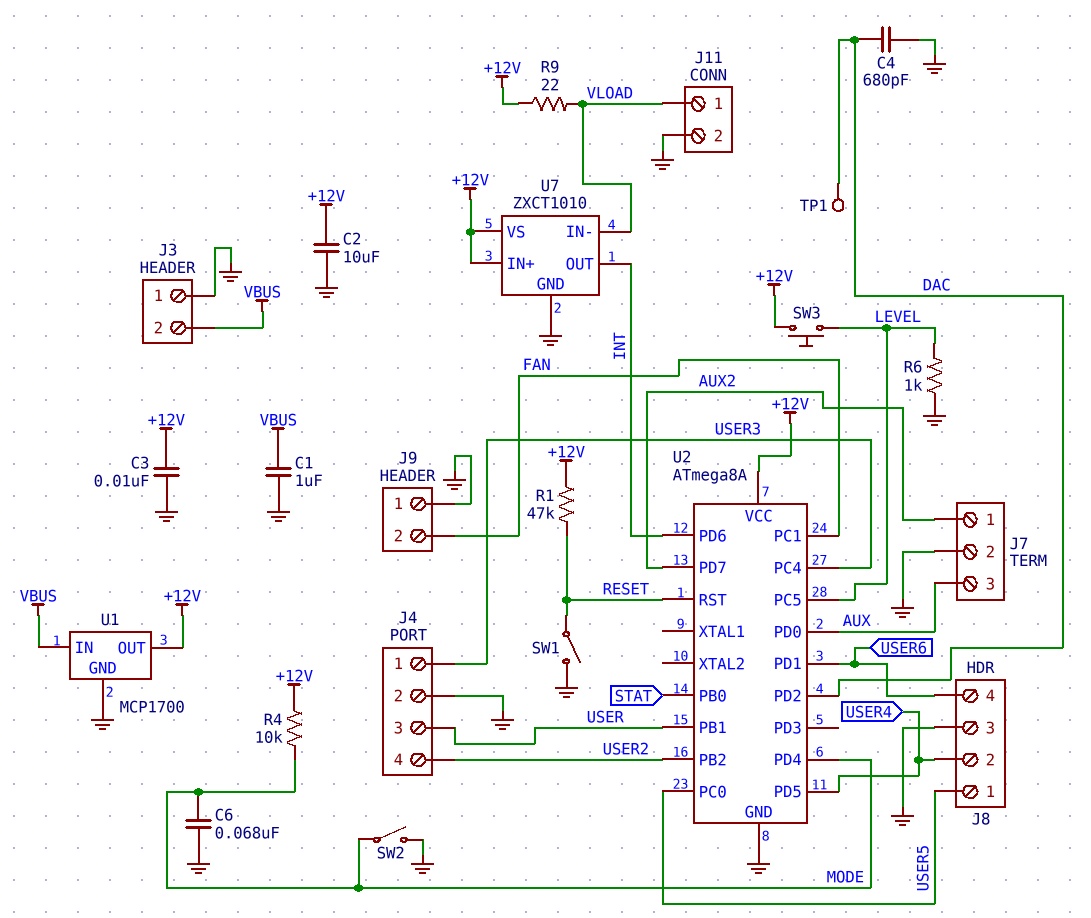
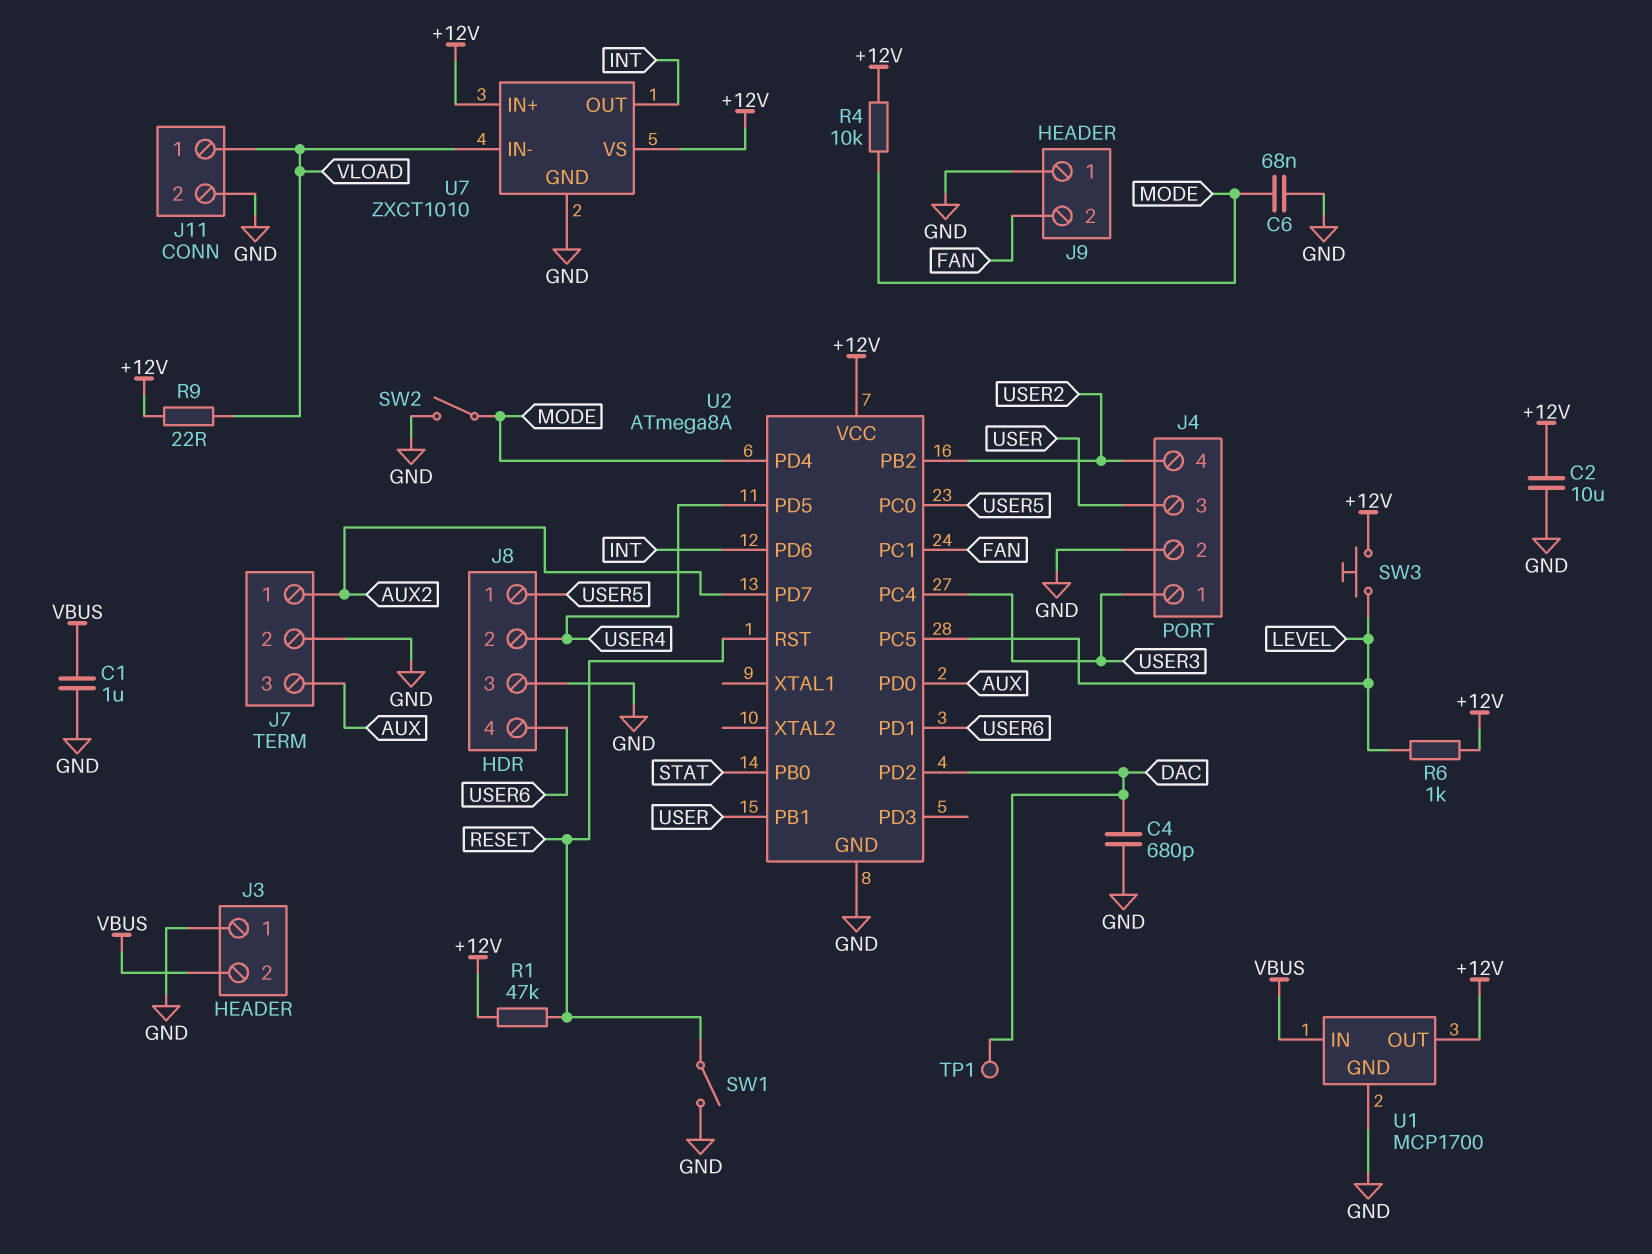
C3: 10nF (+12V, GND) -> none
R6: 1k (GND, LEVEL) -> 1k (+12V, LEVEL)

